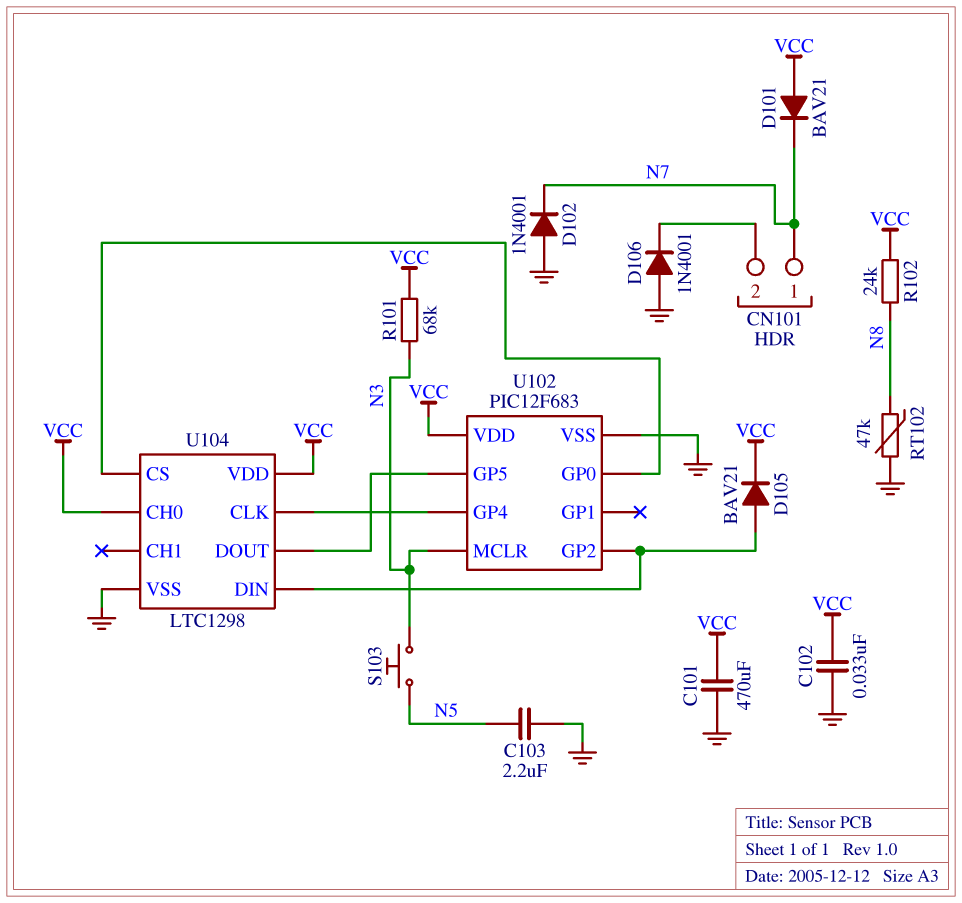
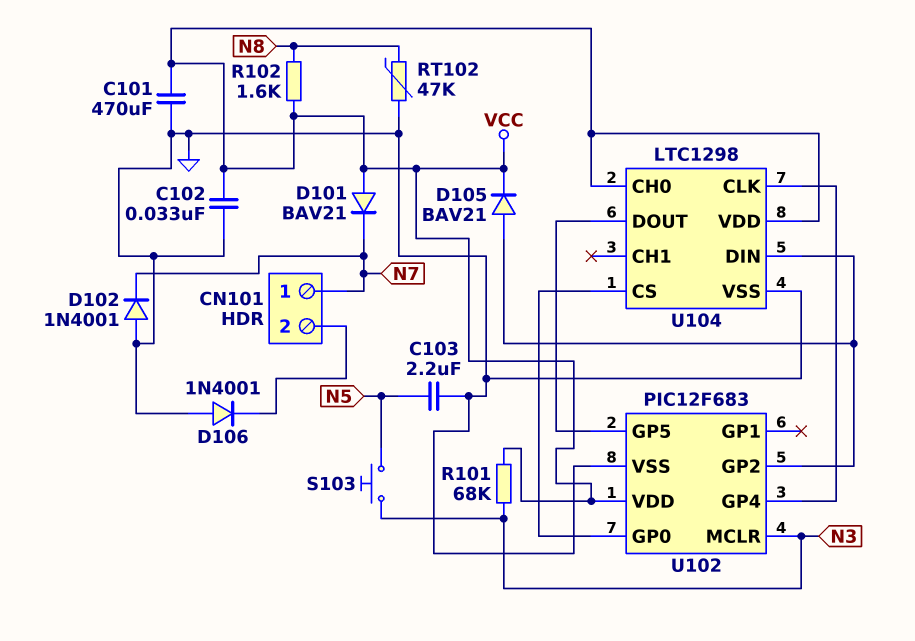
R102: 24k (N8, VCC) -> 1.6k (N8, VCC)

